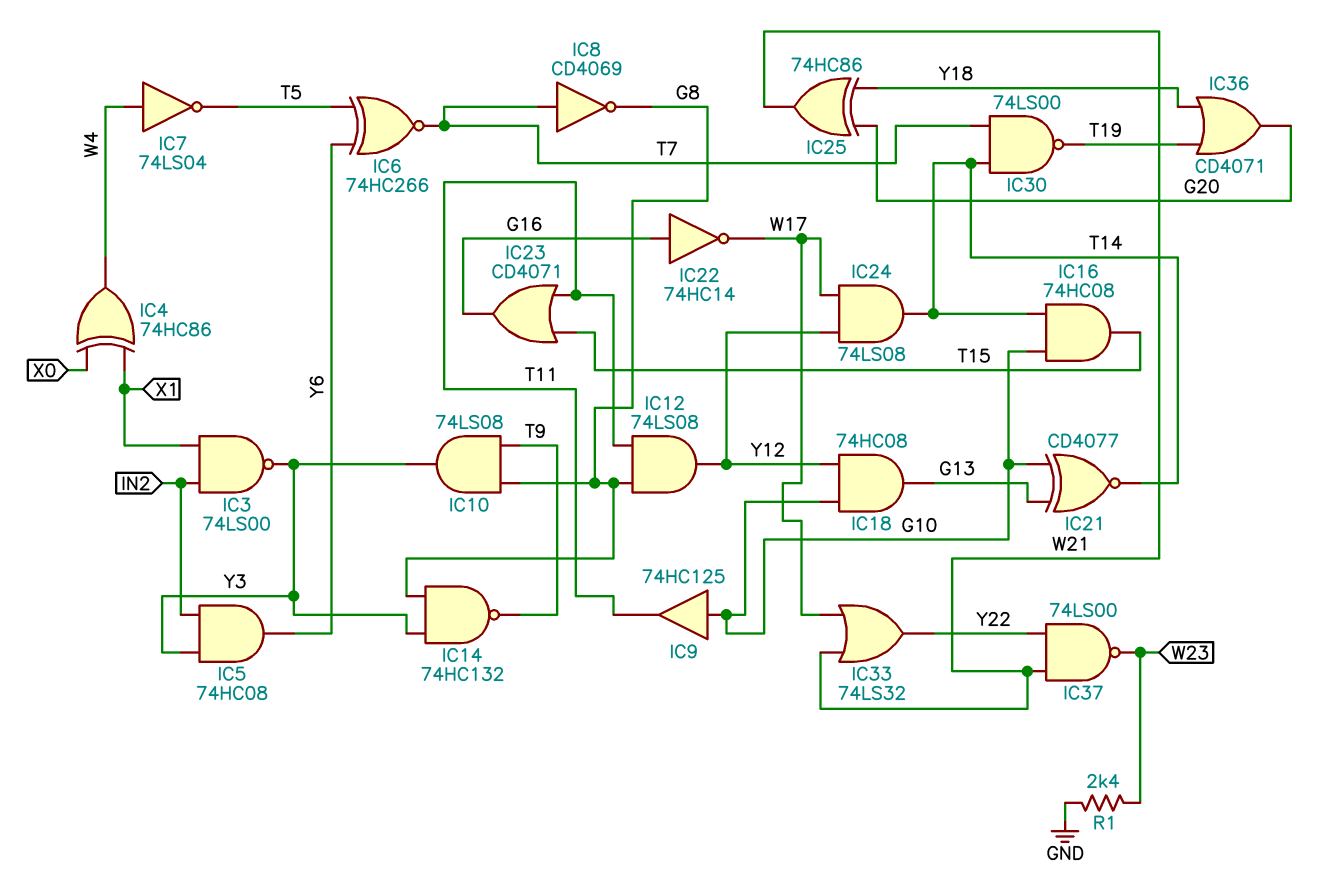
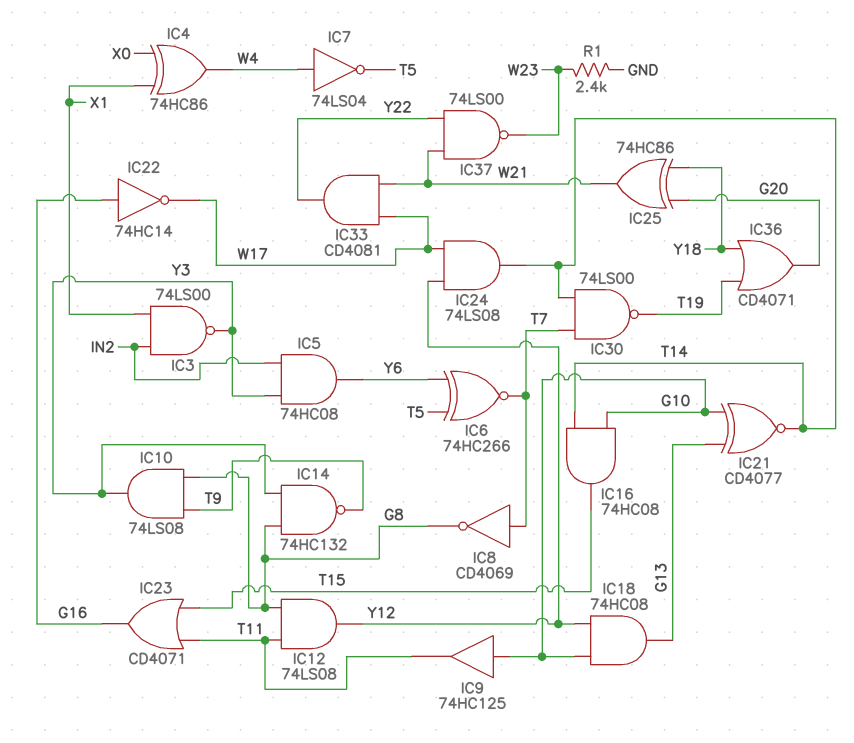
IC33: OR 74LS32 (in W17, in W21, out Y22) -> AND CD4081 (in W17, in W21, out Y22)

